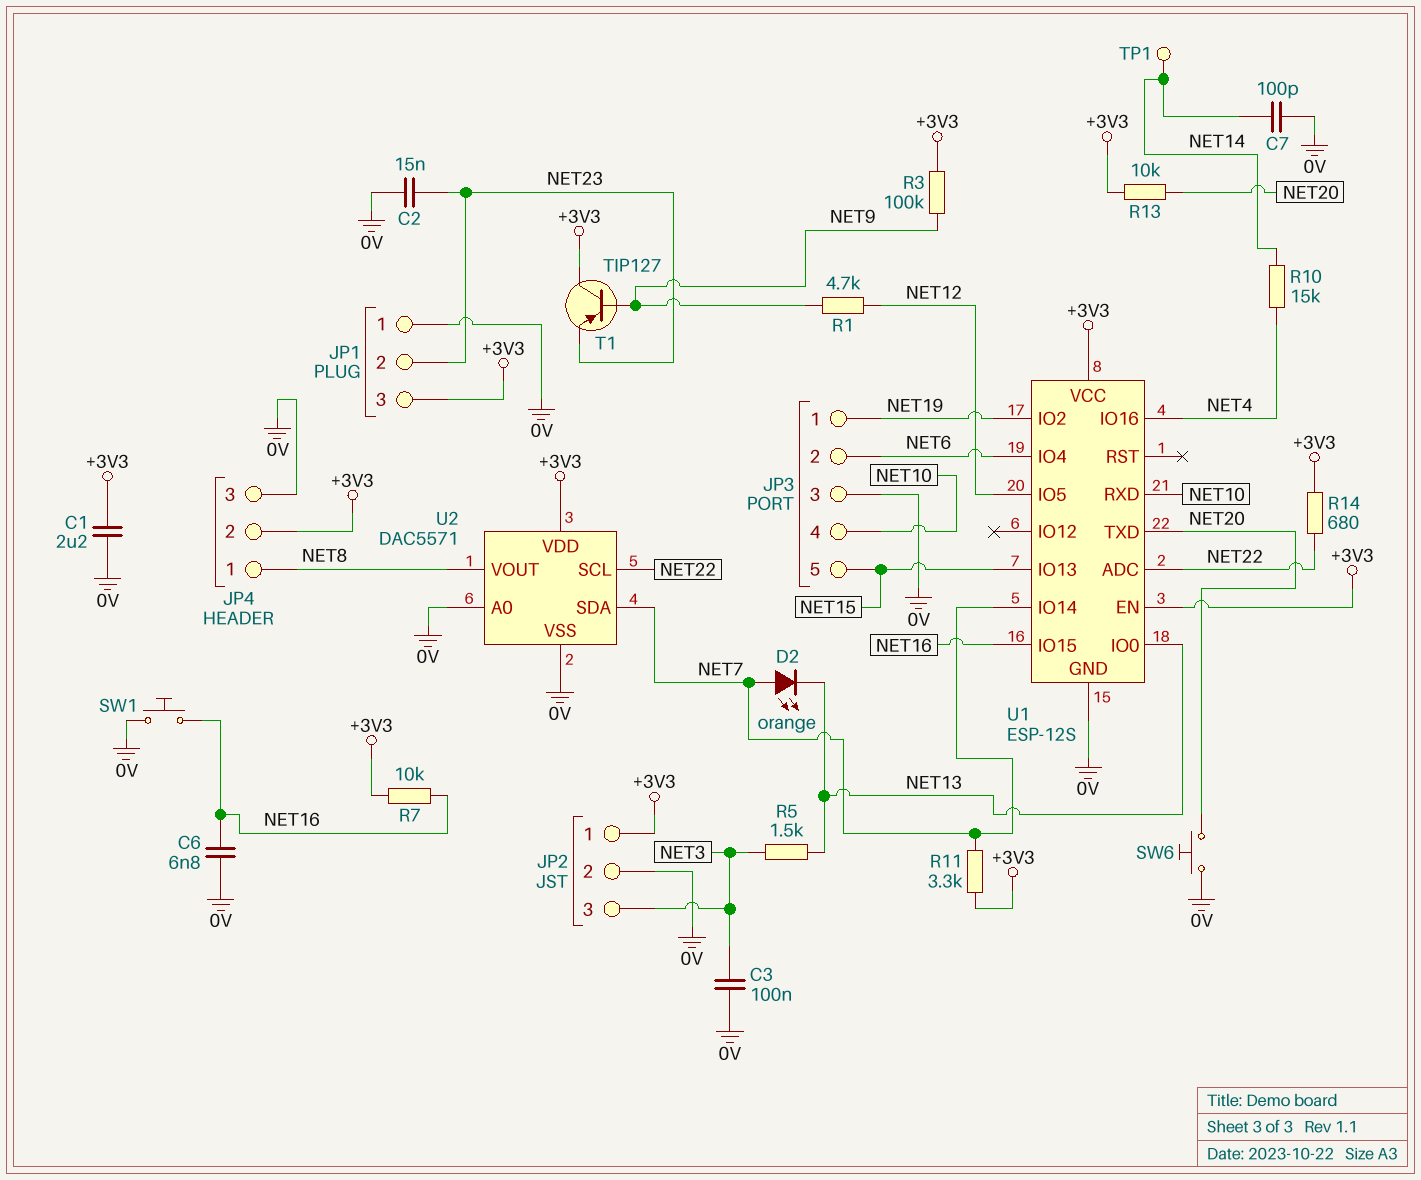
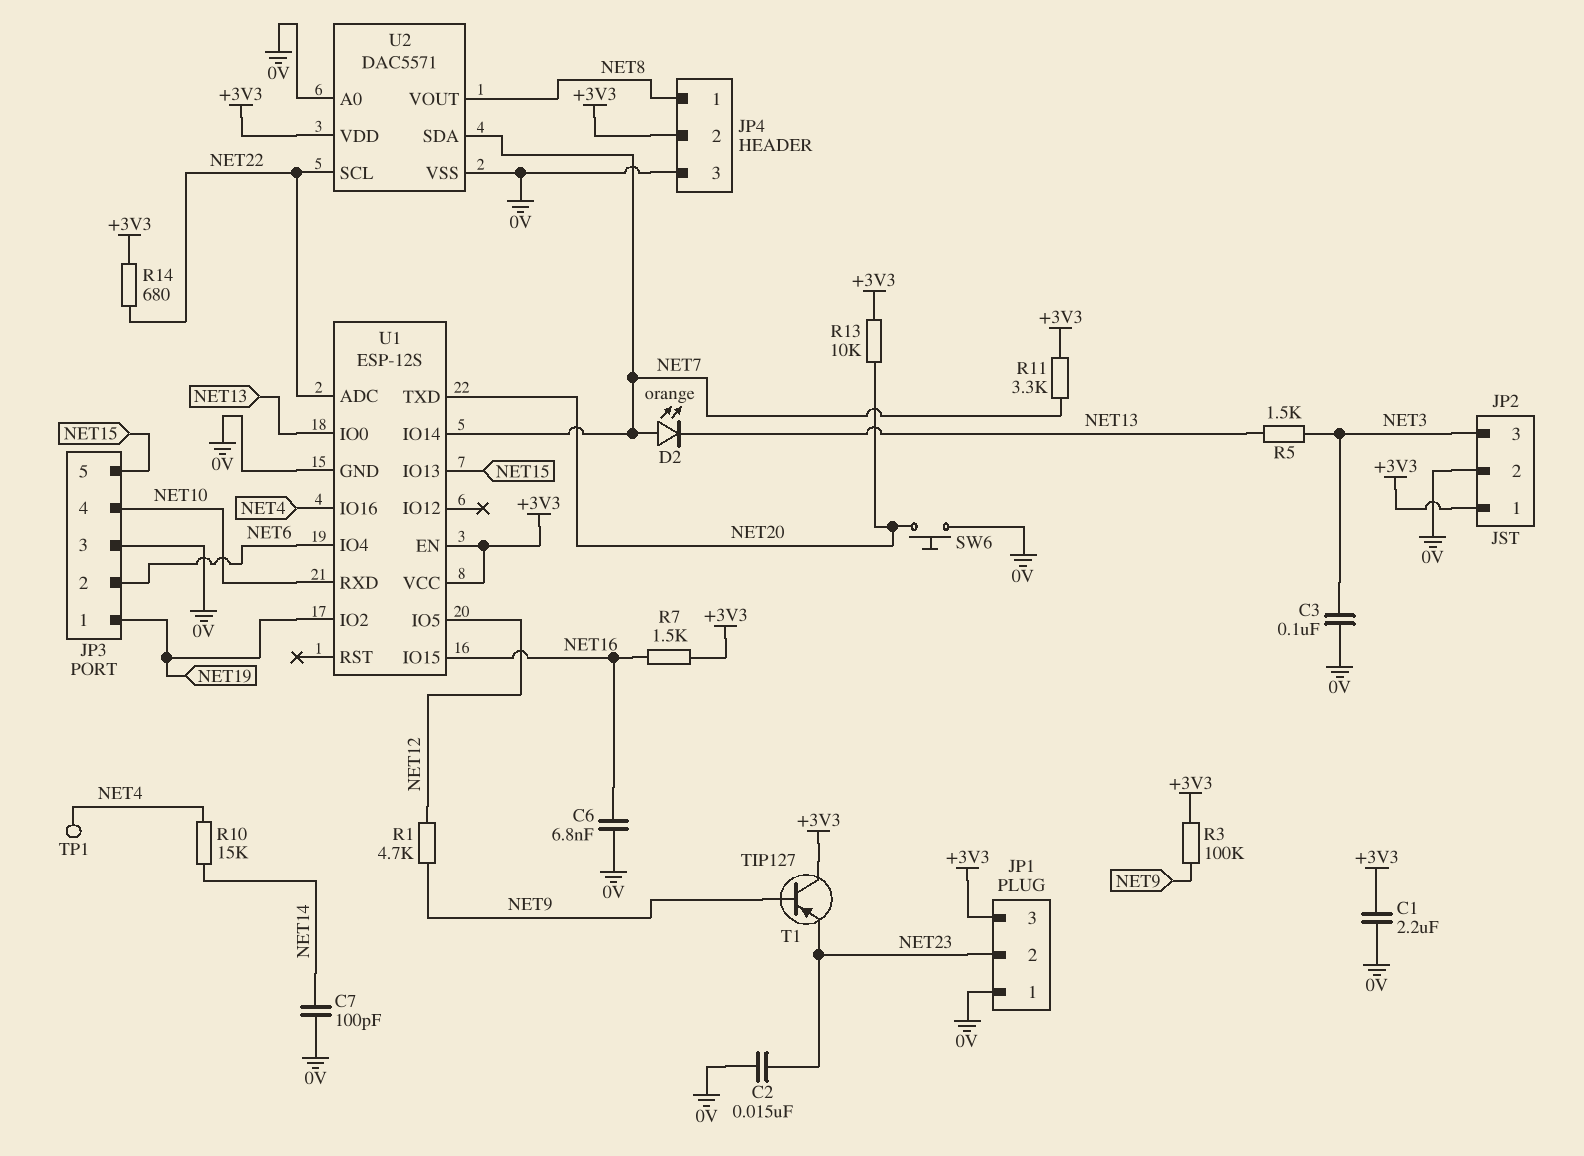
R7: 10k (+3V3, NET16) -> 1.5k (+3V3, NET16)
SW1: button (0V, NET16) -> none
TP1: test point (NET14) -> test point (NET4)

